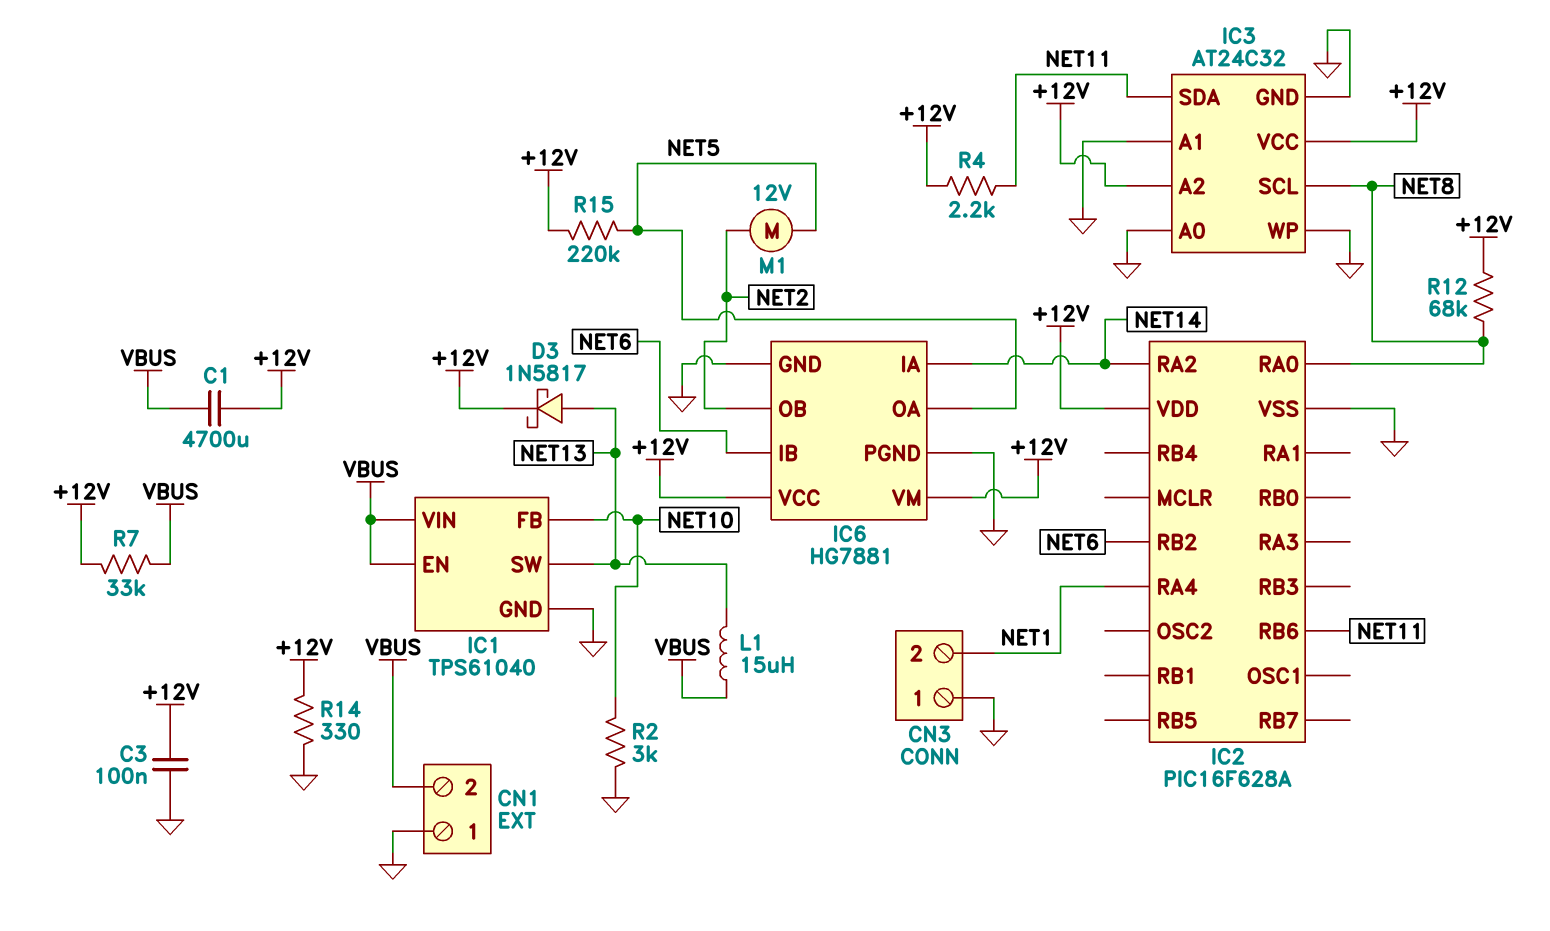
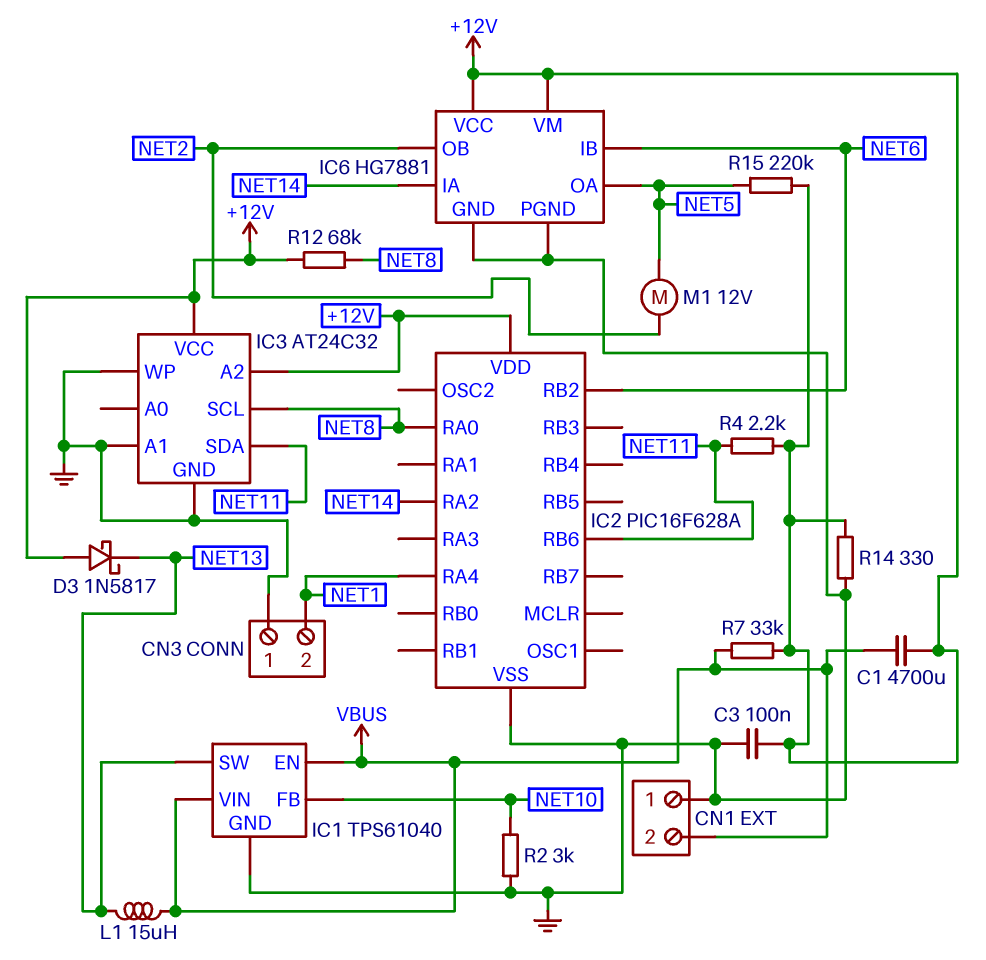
D3: schottky 1N5817 (A NET13, K +12V) -> schottky 1N5817 (A +12V, K NET13)
IC3 pin A0: GND -> none

